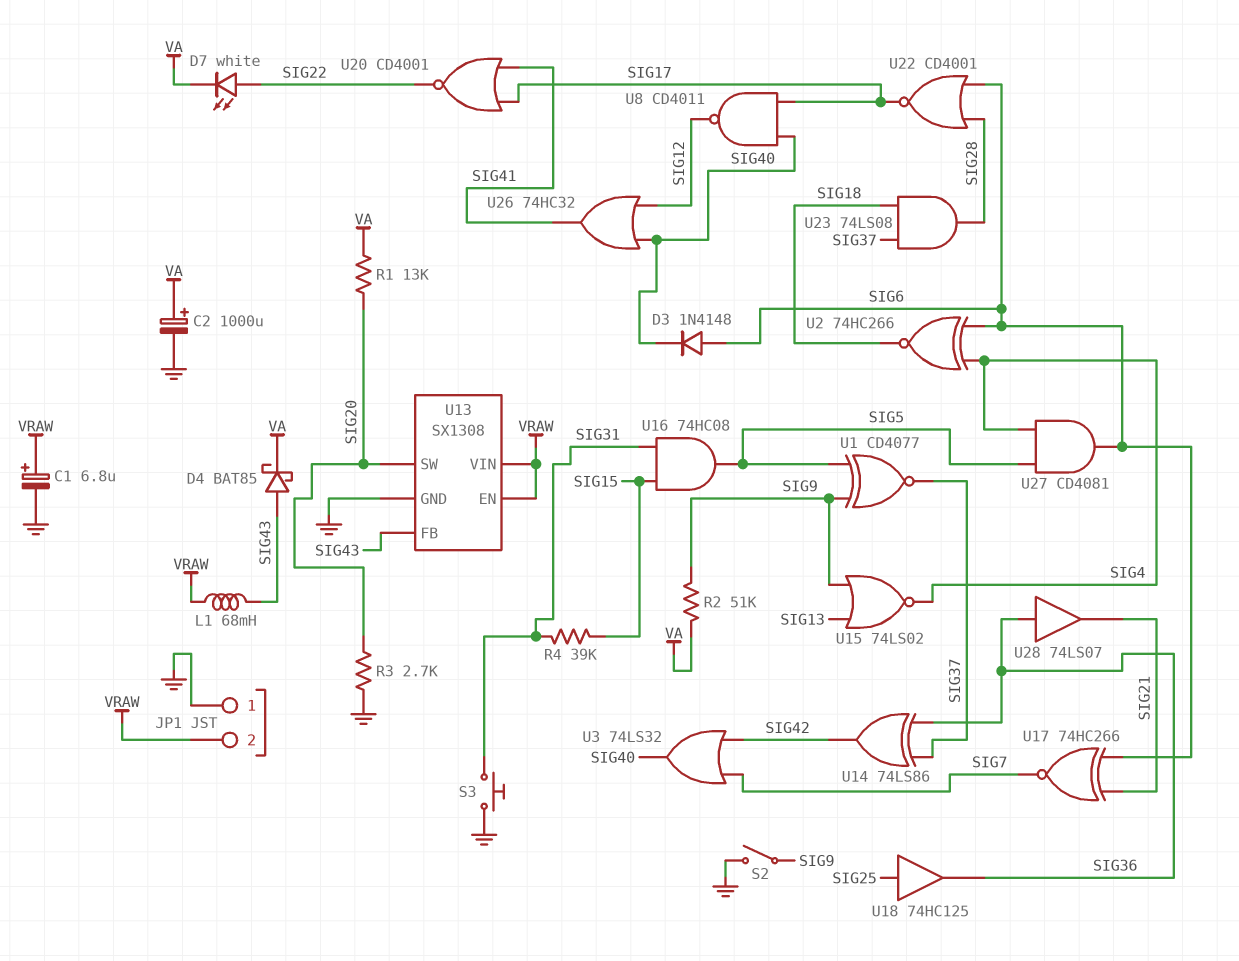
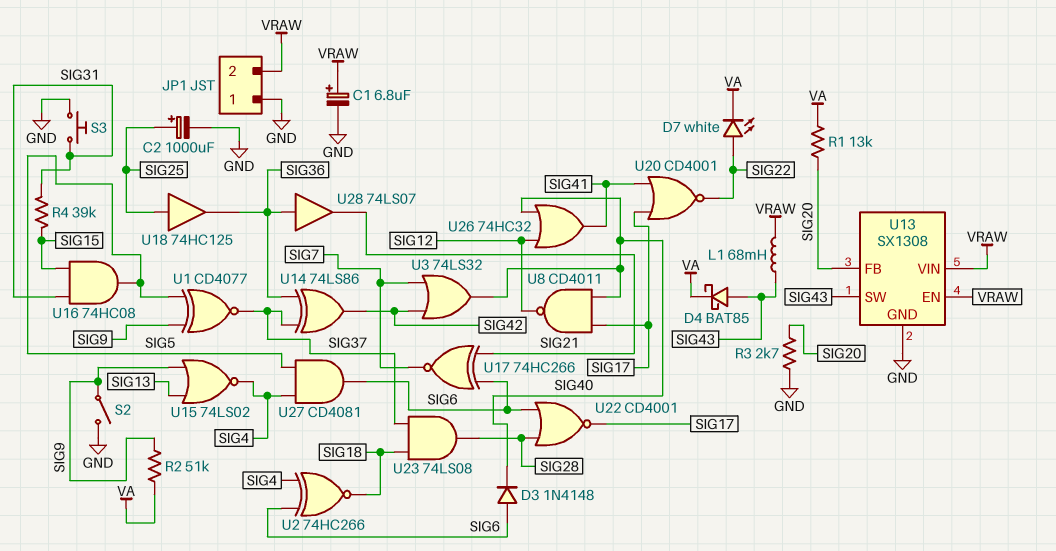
C2: 1000uF (plus VA, minus GND) -> 1000uF (plus SIG25, minus GND)
U13 pin FB: SIG43 -> SIG20
U13 pin SW: SIG20 -> SIG43

